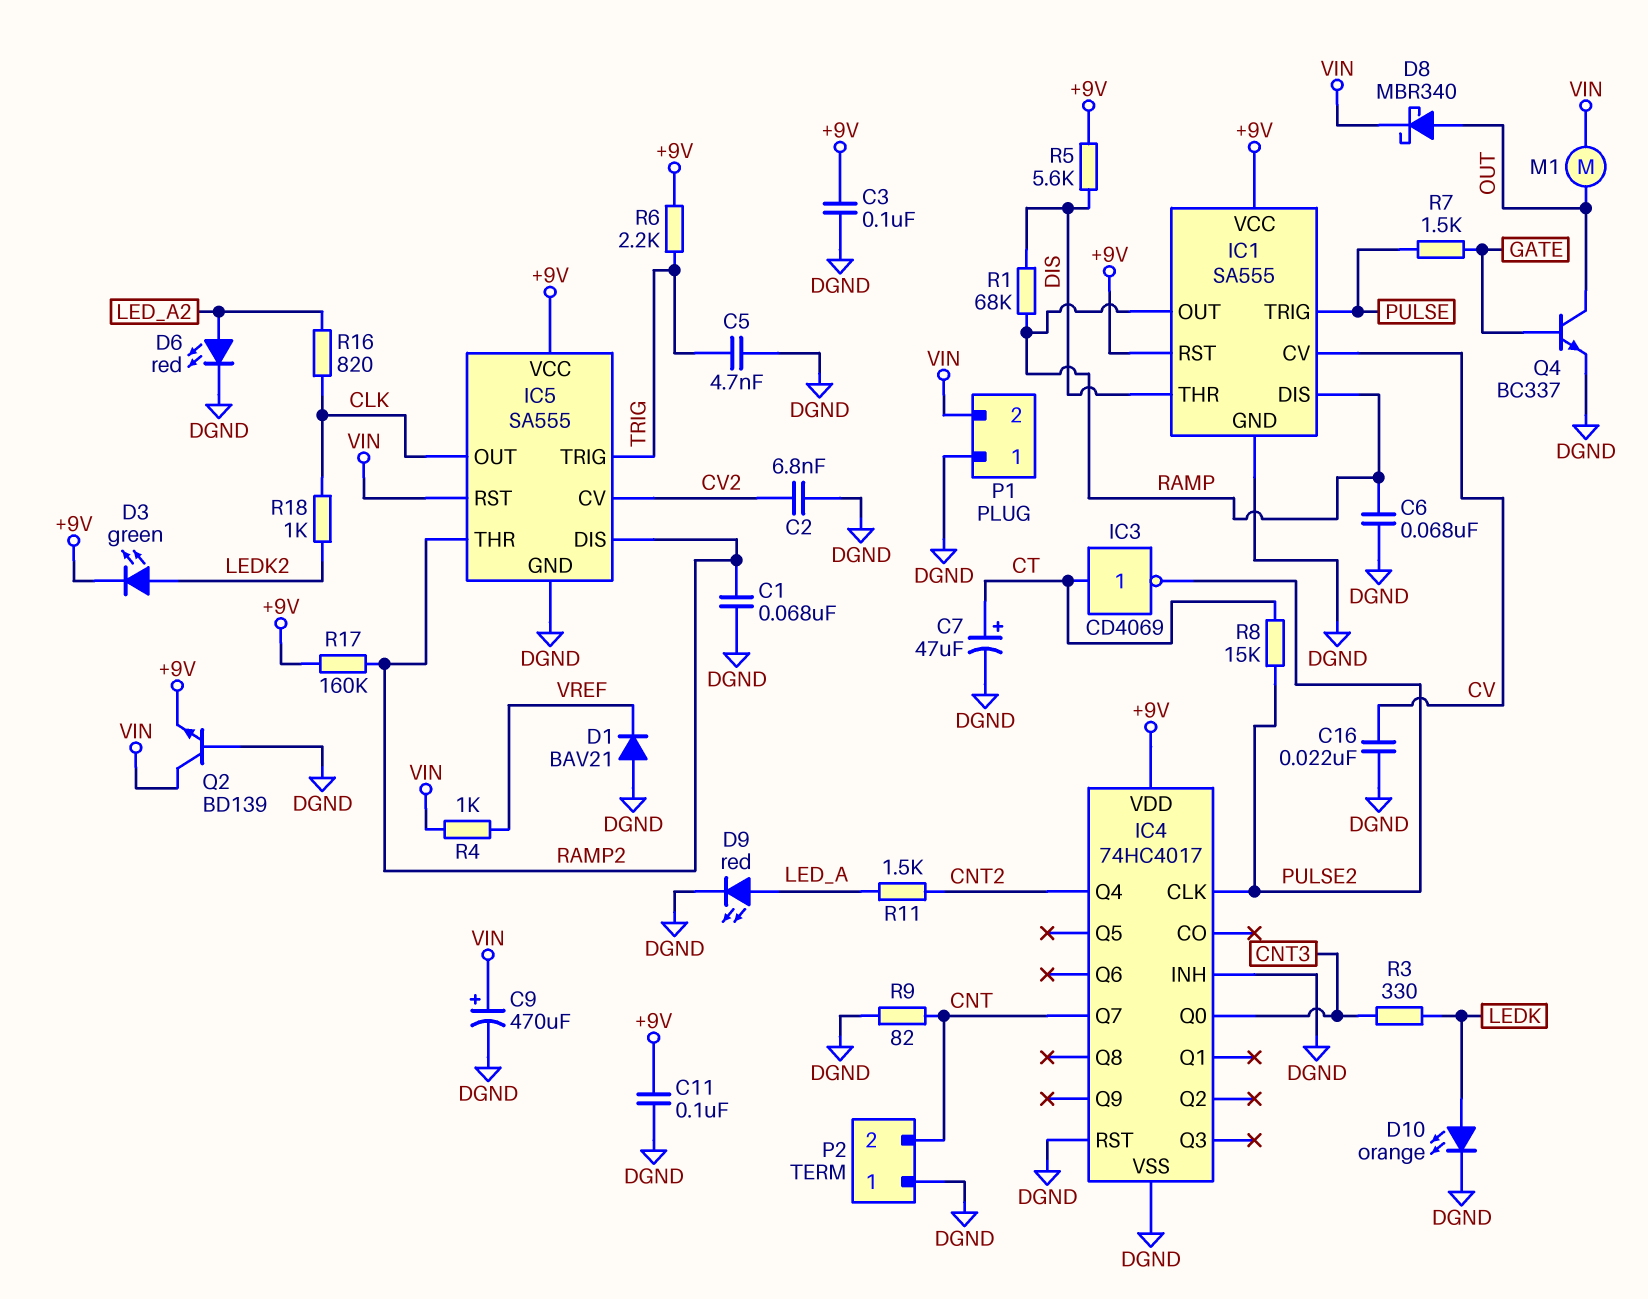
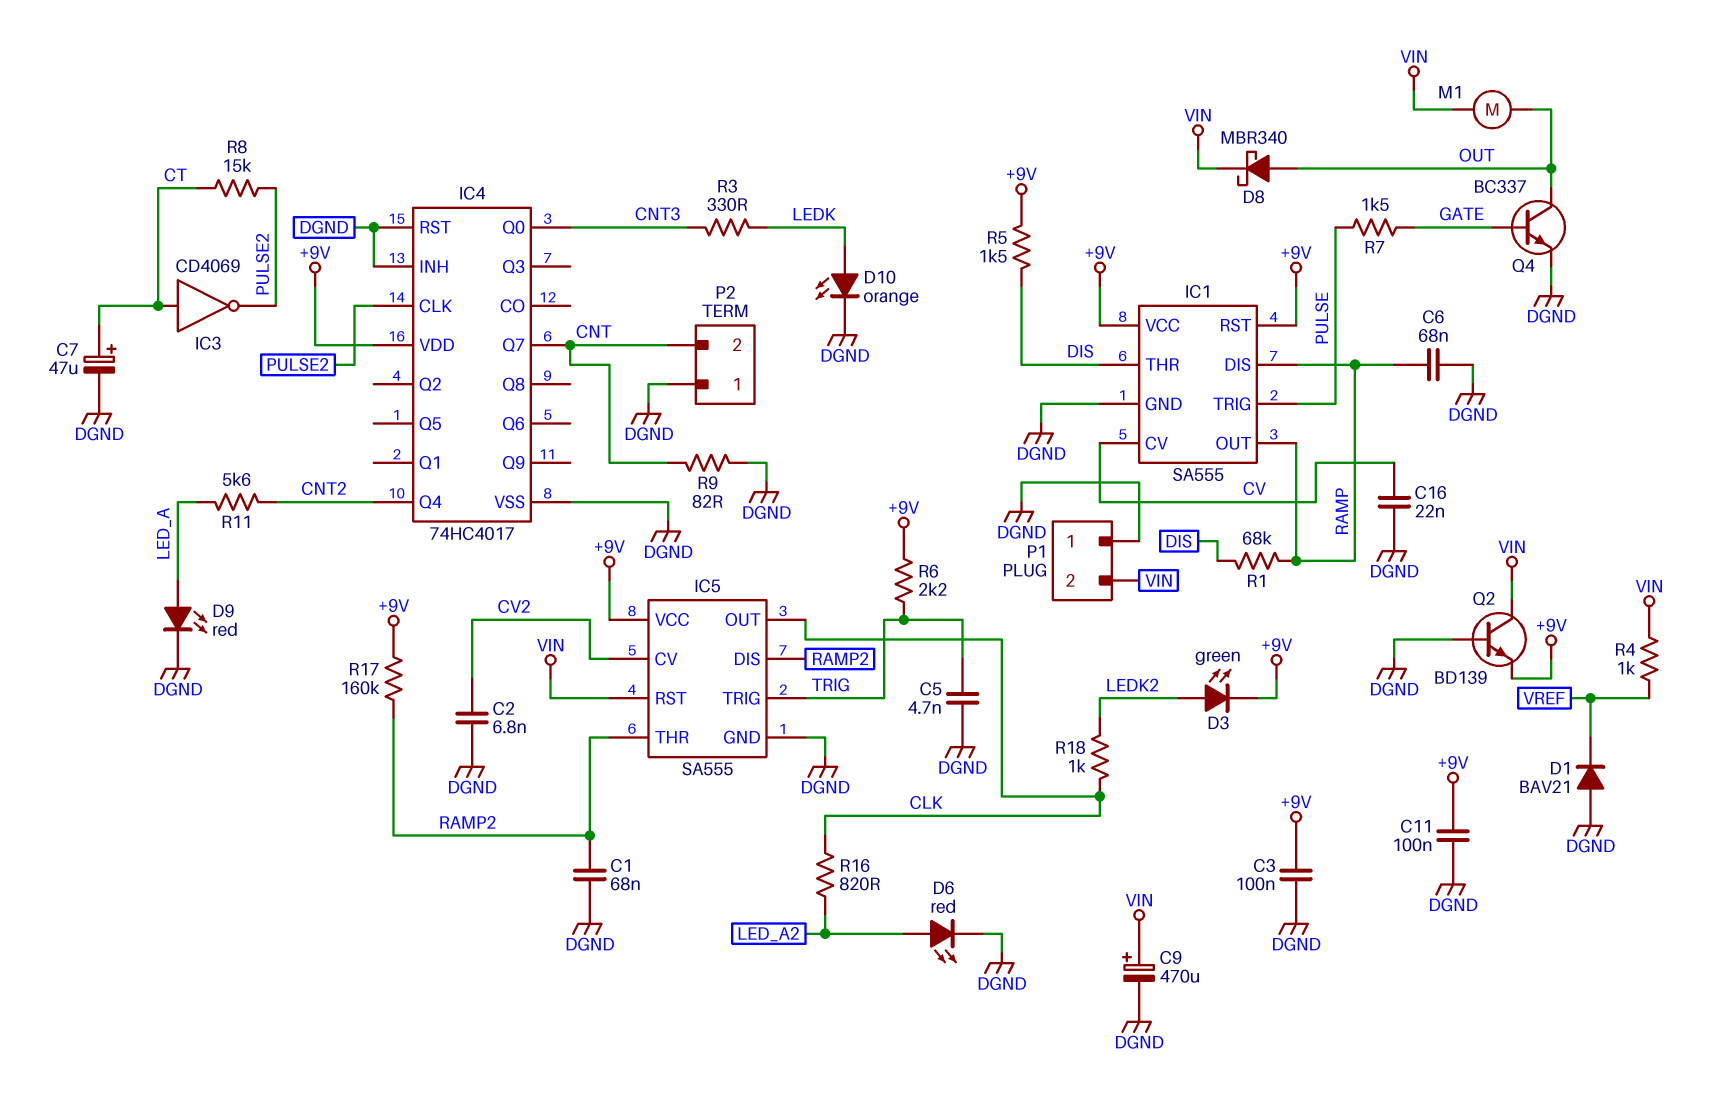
R5: 5.6k (+9V, DIS) -> 1.5k (+9V, DIS)
R11: 1.5k (CNT2, LED_A) -> 5.6k (CNT2, LED_A)

